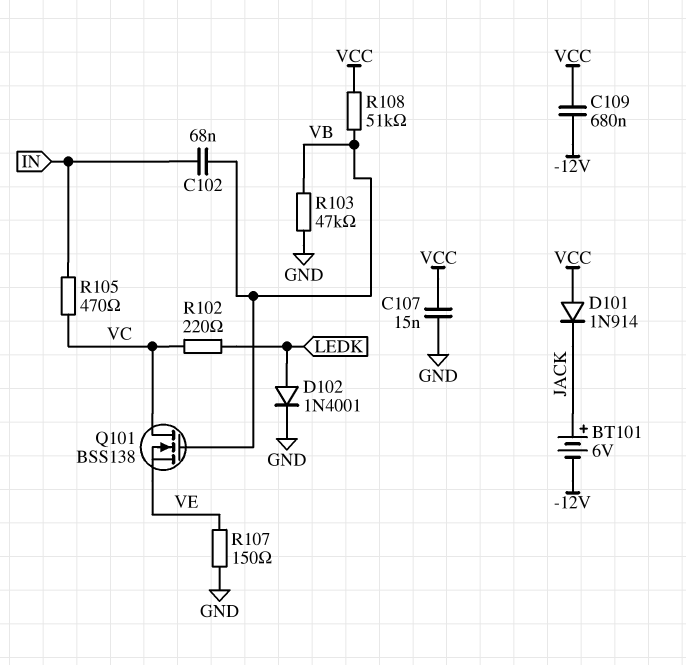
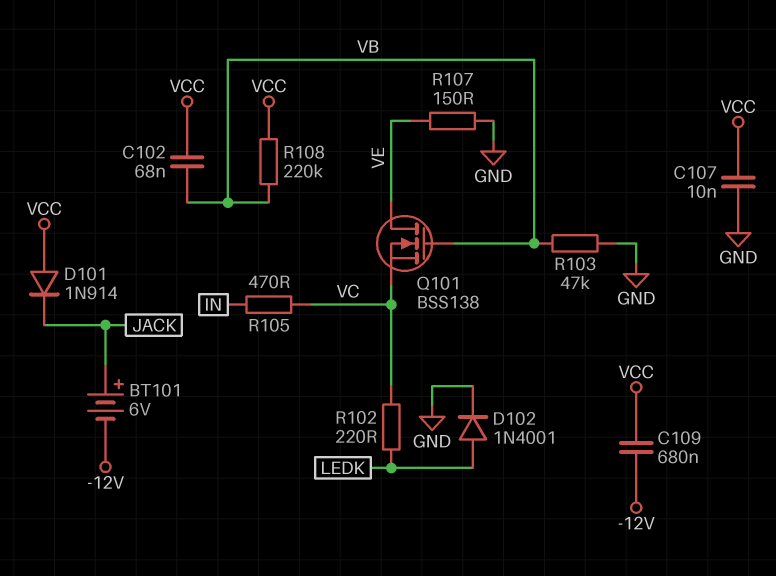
C102: 68nF (IN, VB) -> 68nF (VB, VCC)
C107: 15nF (GND, VCC) -> 10nF (GND, VCC)
Q101: NMOS BSS138 (G VB, D VC, S VE) -> NMOS BSS138 (G VB, D VE, S VC)
R108: 51k (VB, VCC) -> 220k (VB, VCC)

